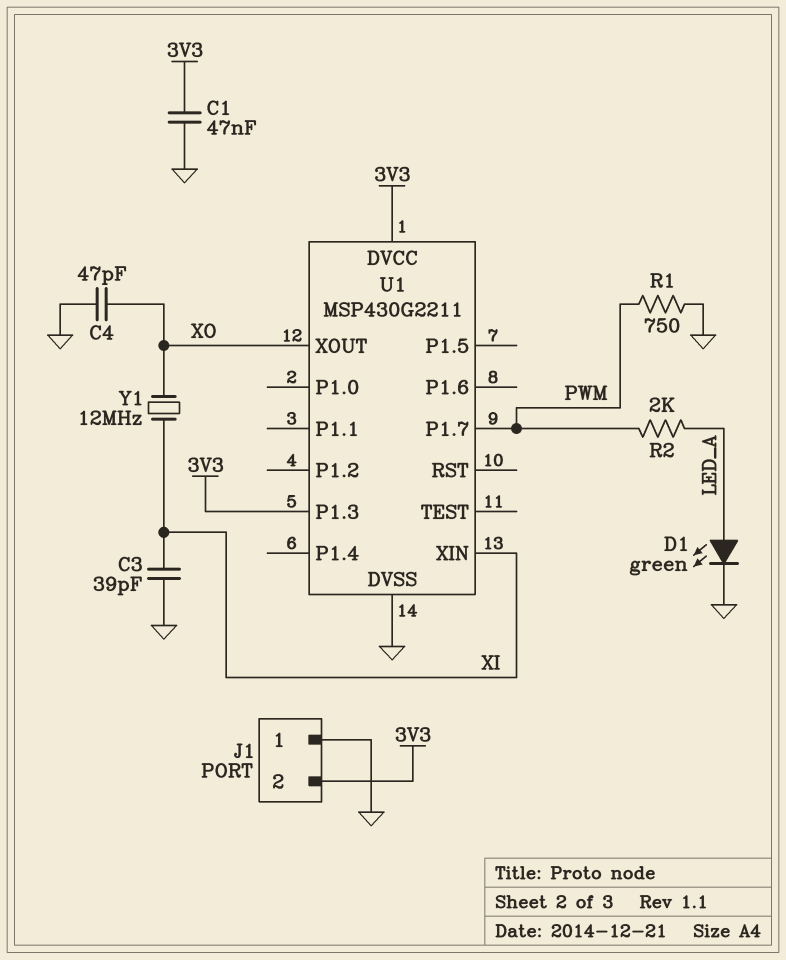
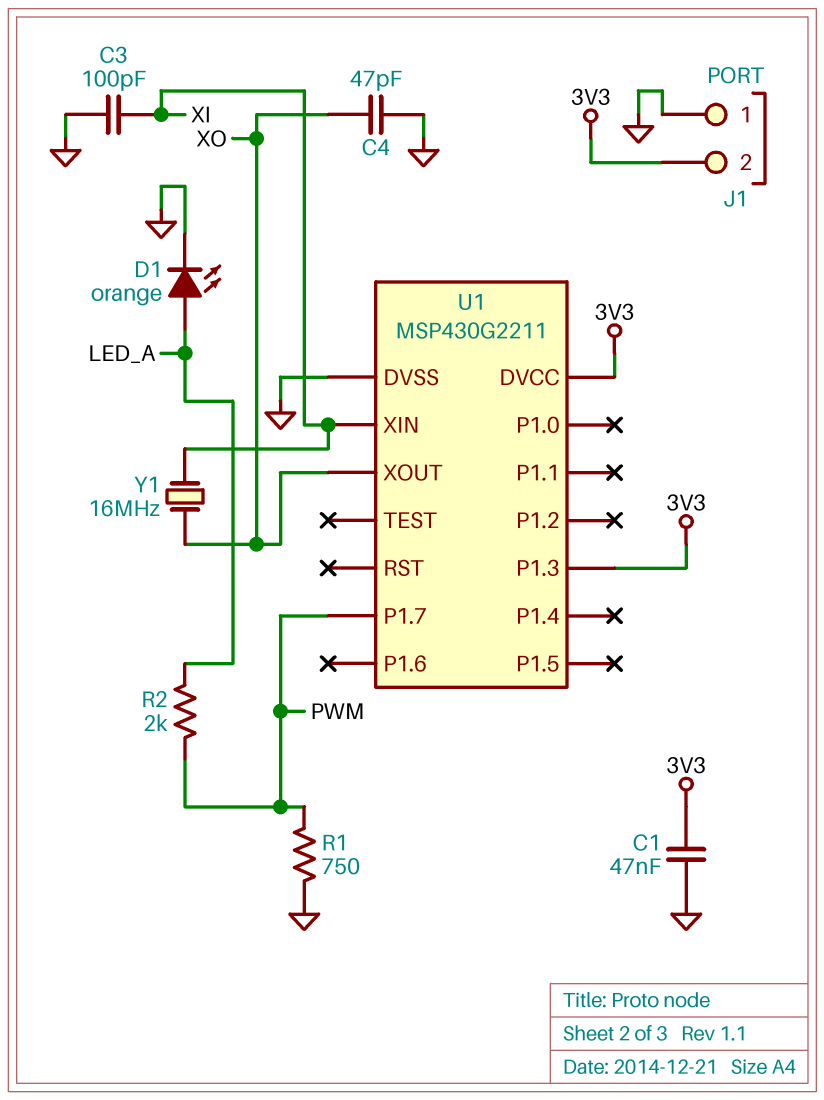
C3: 39pF (GND, XI) -> 100pF (GND, XI)
D1: LED green (A LED_A, K GND) -> LED orange (A LED_A, K GND)
Y1: 12MHz (XI, XO) -> 16MHz (XI, XO)

